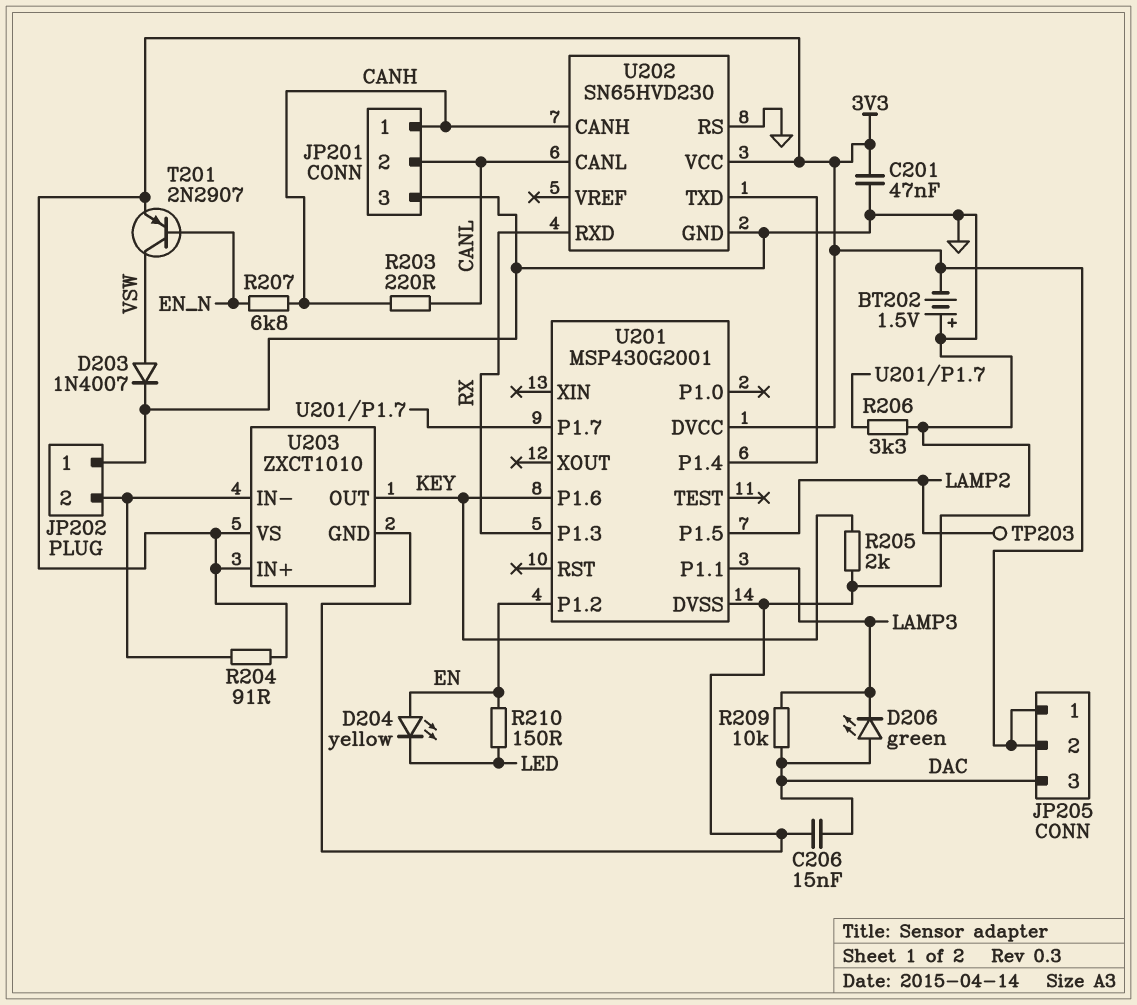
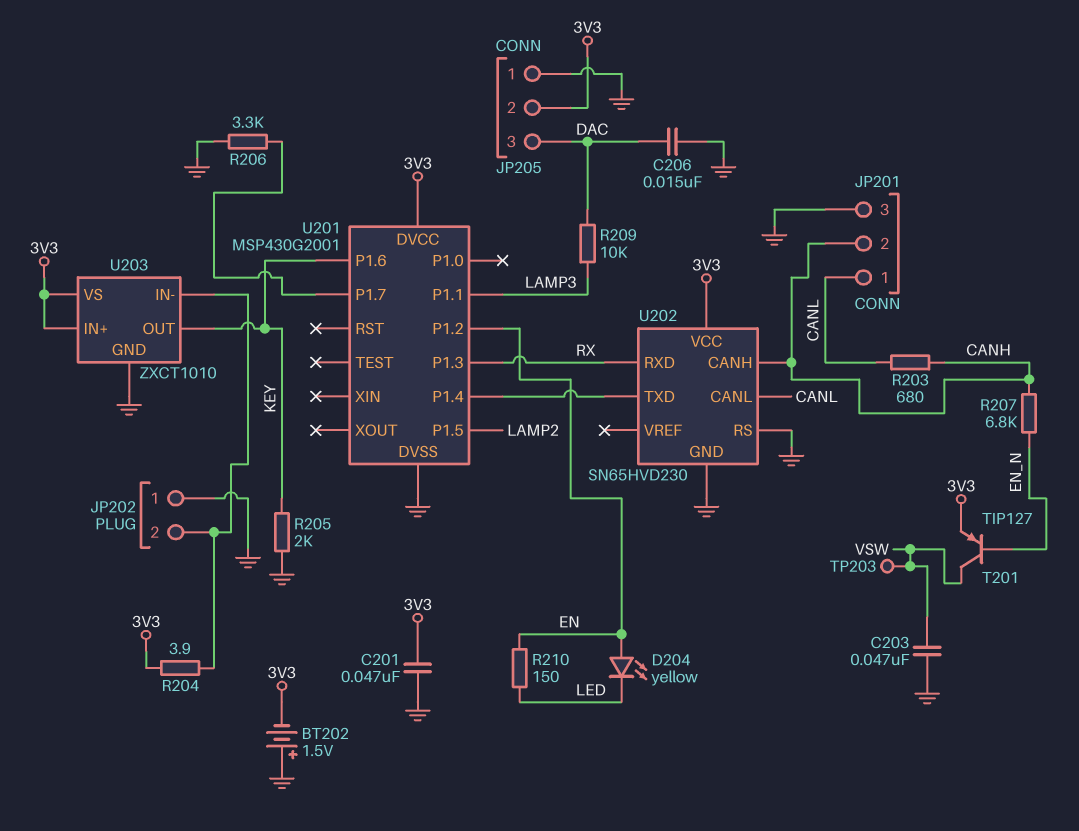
C203: none -> 47nF (GND, VSW)
D203: diode 1N4007 (A VSW, K GND) -> none
D206: LED green (A DAC, K LAMP3) -> none
JP201 pin 1: CANH -> CANL
JP201 pin 2: CANL -> CANH
JP205 pin 1: 3V3 -> GND
R203: 220 (CANH, CANL) -> 680 (CANH, CANL)
R204: 91 (3V3, JP202/2) -> 3.9 (3V3, JP202/2)
T201: PNP 2N2907 (B EN_N, C VSW, E 3V3) -> PNP TIP127 (B EN_N, C VSW, E 3V3)
TP203: test point (LAMP2) -> test point (VSW)

